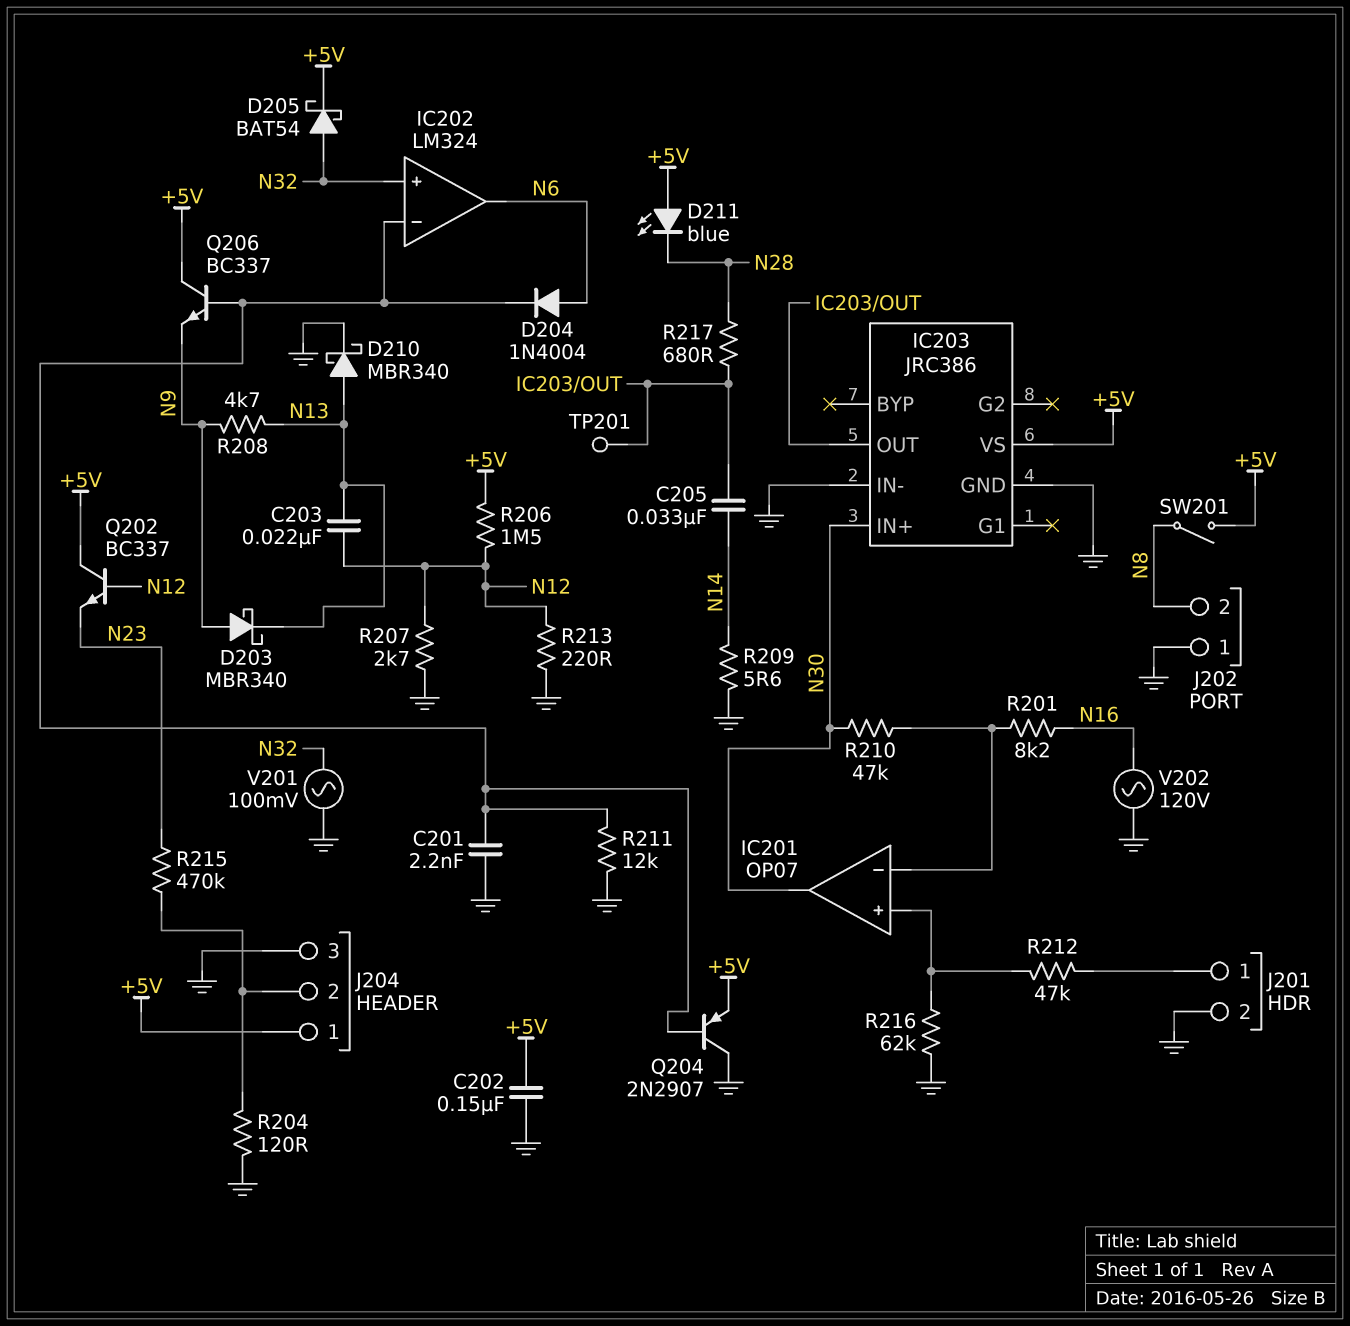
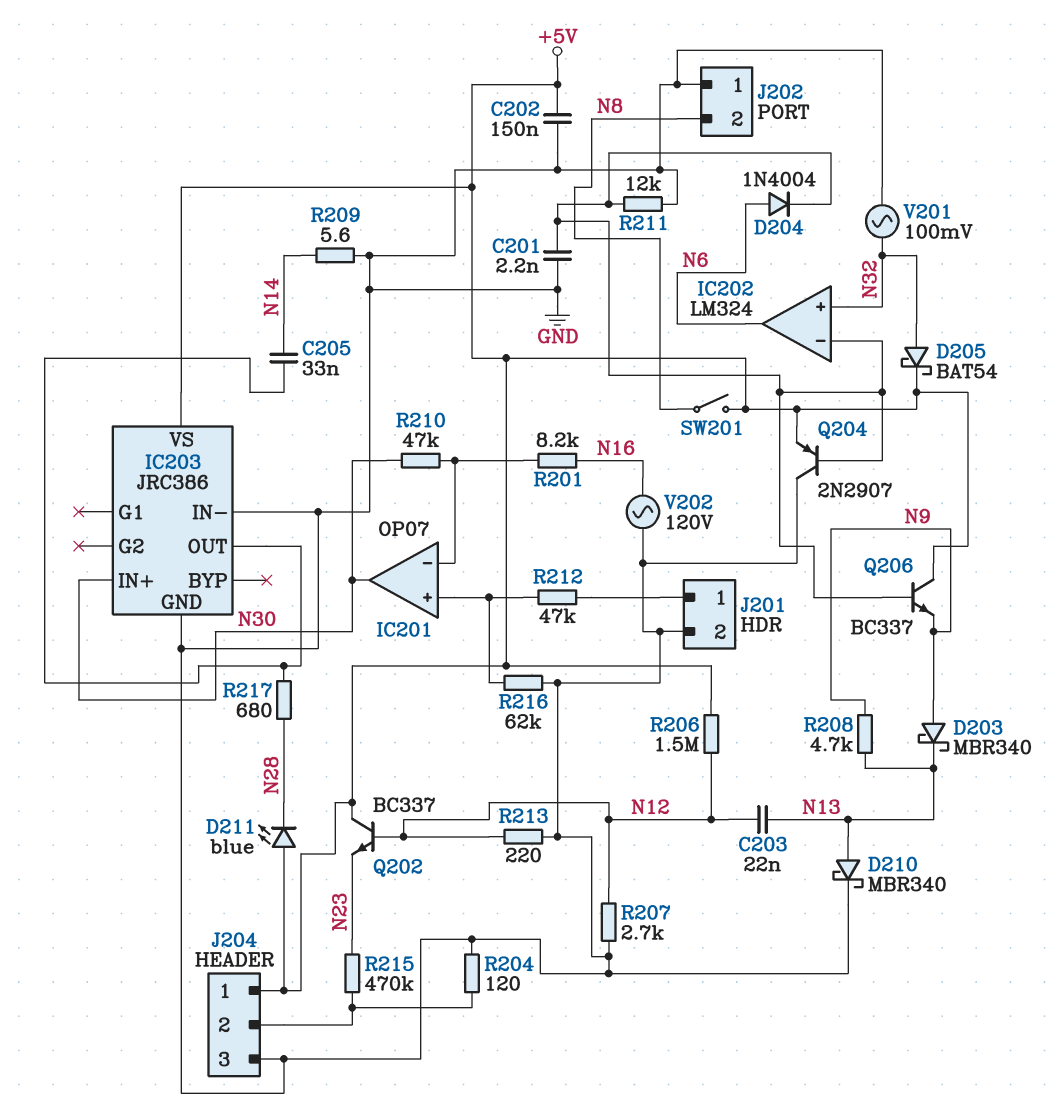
TP201: test point (IC203/OUT) -> none

